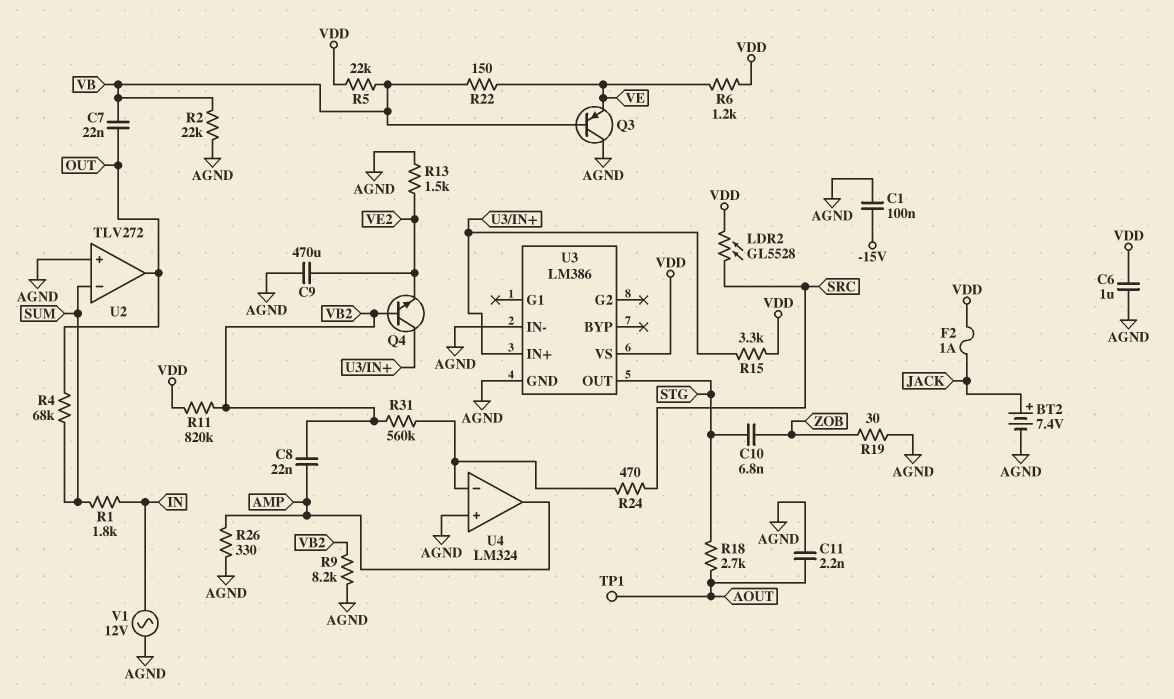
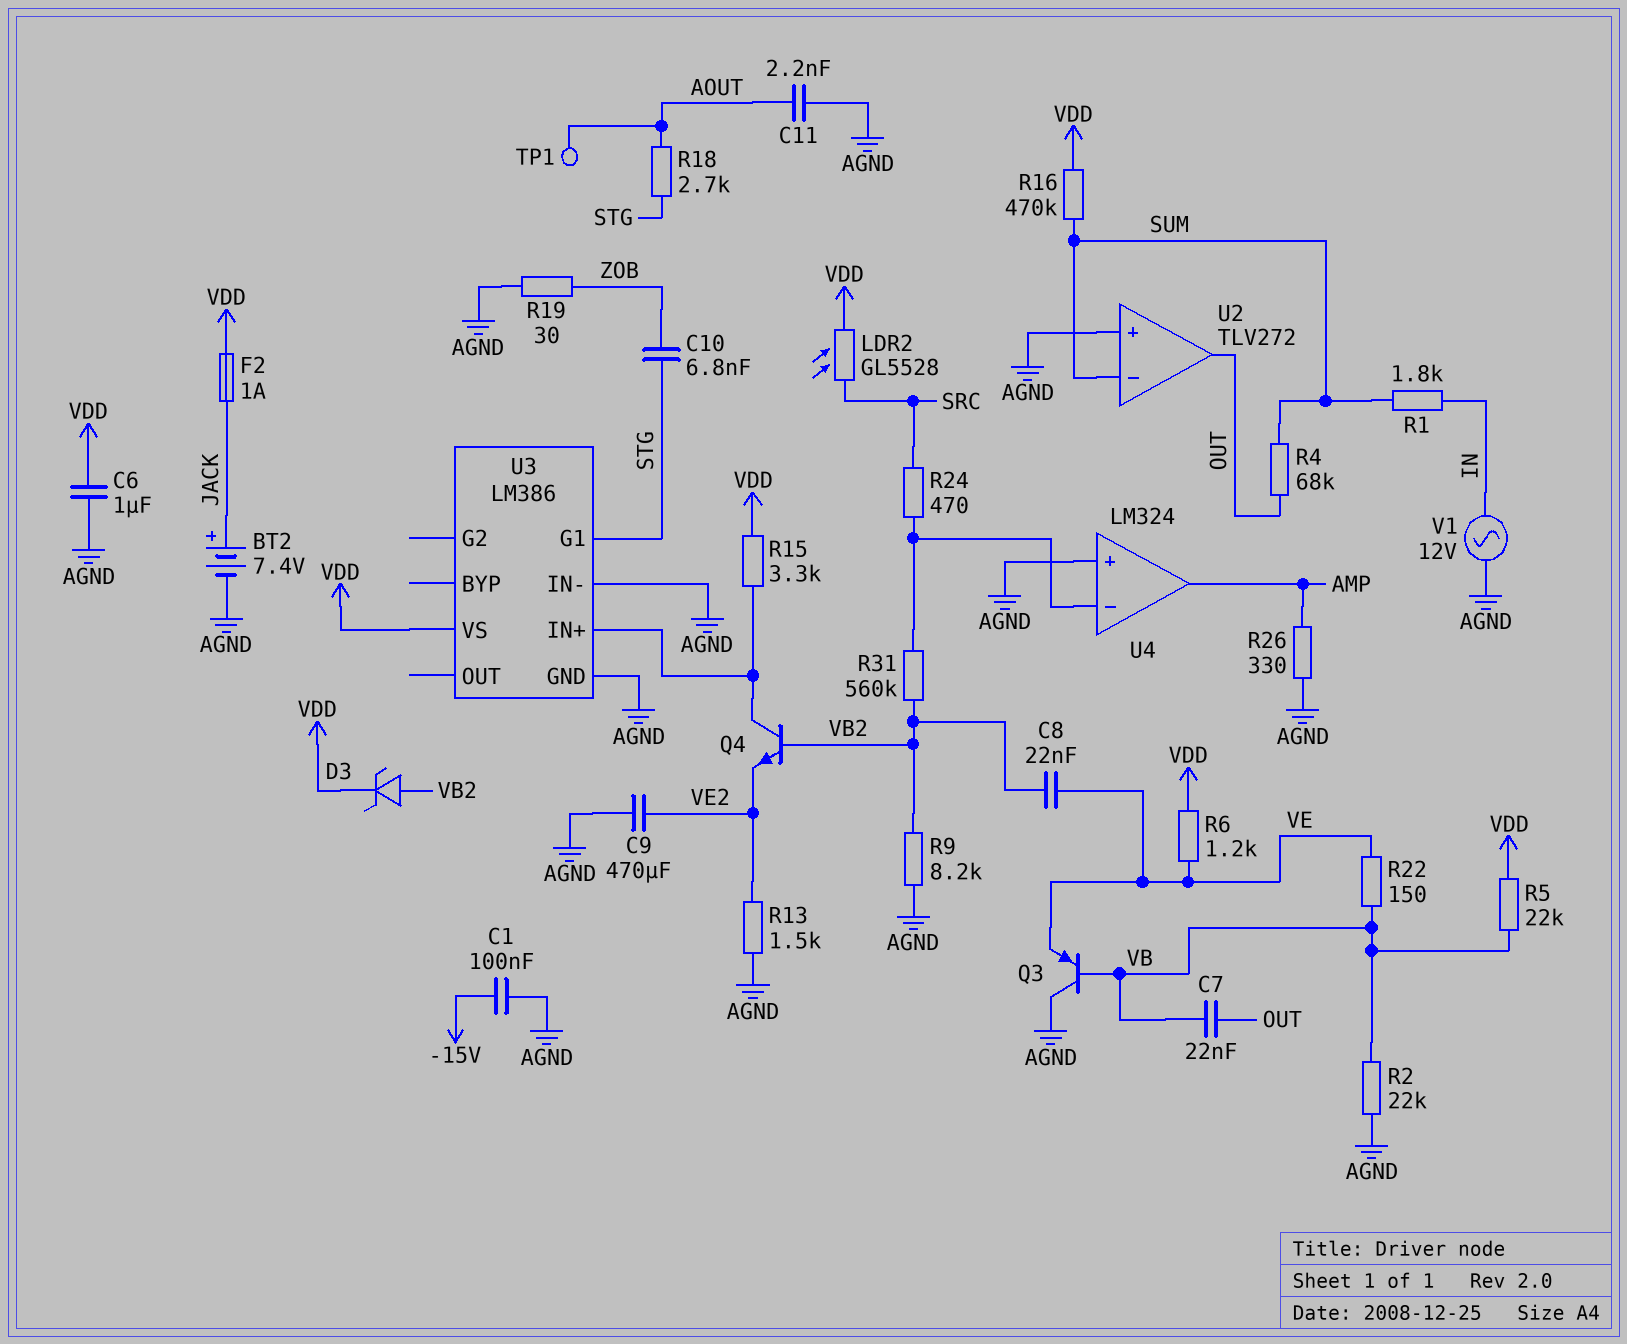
C8: 22nF (AMP, VB2) -> 22nF (VB2, VE)
D3: none -> zener (A VB2, K VDD)
R11: 820k (VB2, VDD) -> none
R16: none -> 470k (SUM, VDD)
U3 pin G1: none -> STG
U3 pin OUT: STG -> none

